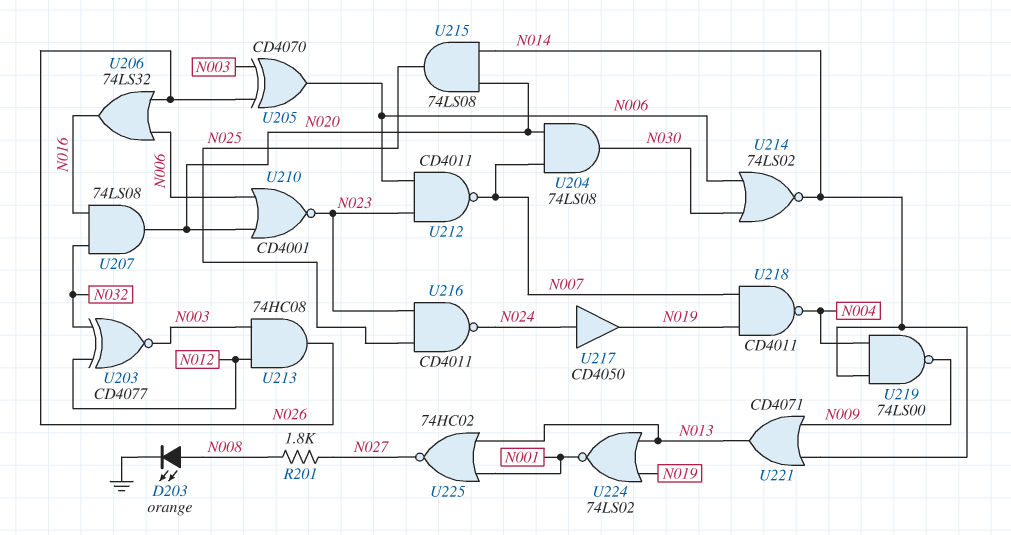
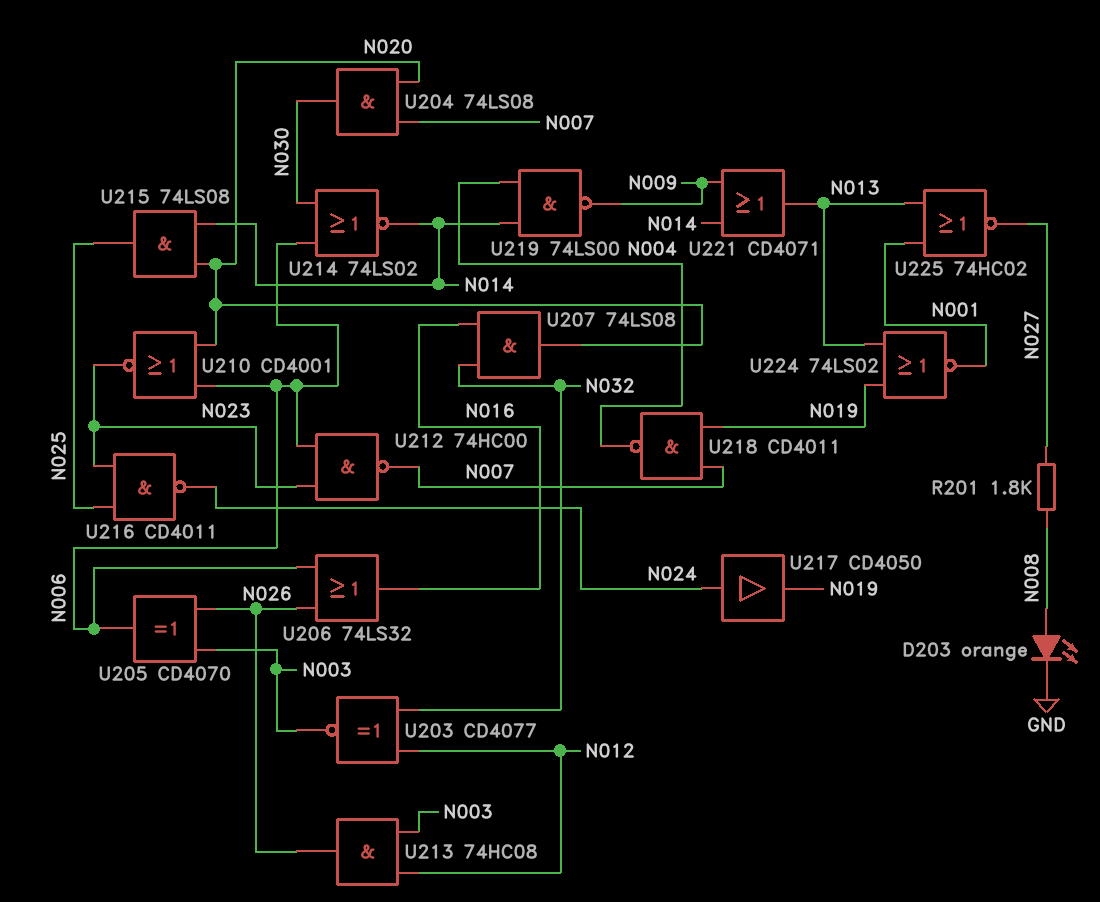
U212: NAND CD4011 (in N006, in N023, out N007) -> NAND 74HC00 (in N006, in N023, out N007)

